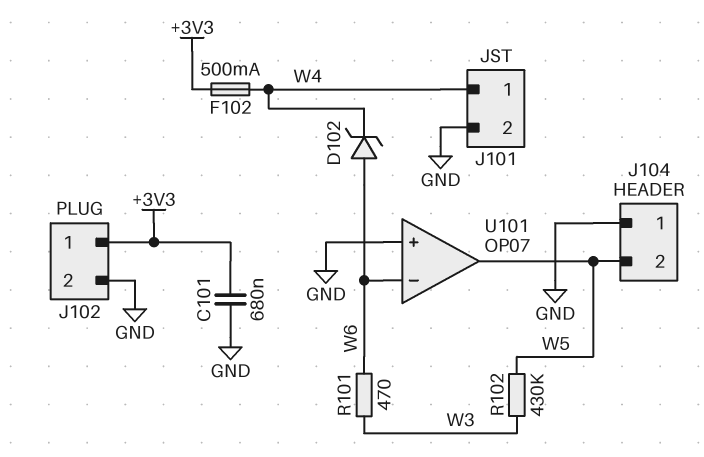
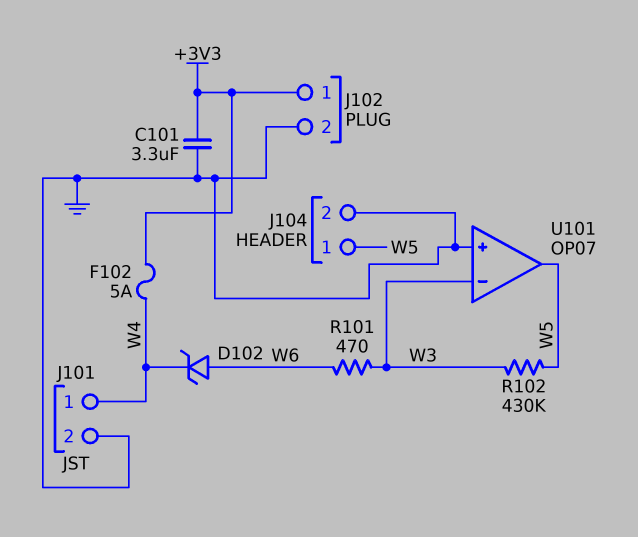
C101: 680nF (+3V3, GND) -> 3.3uF (+3V3, GND)
F102: 500mA (+3V3, W4) -> 5A (+3V3, W4)
J104 pin 1: GND -> W5
J104 pin 2: W5 -> GND
U101 pin in-: W6 -> W3

